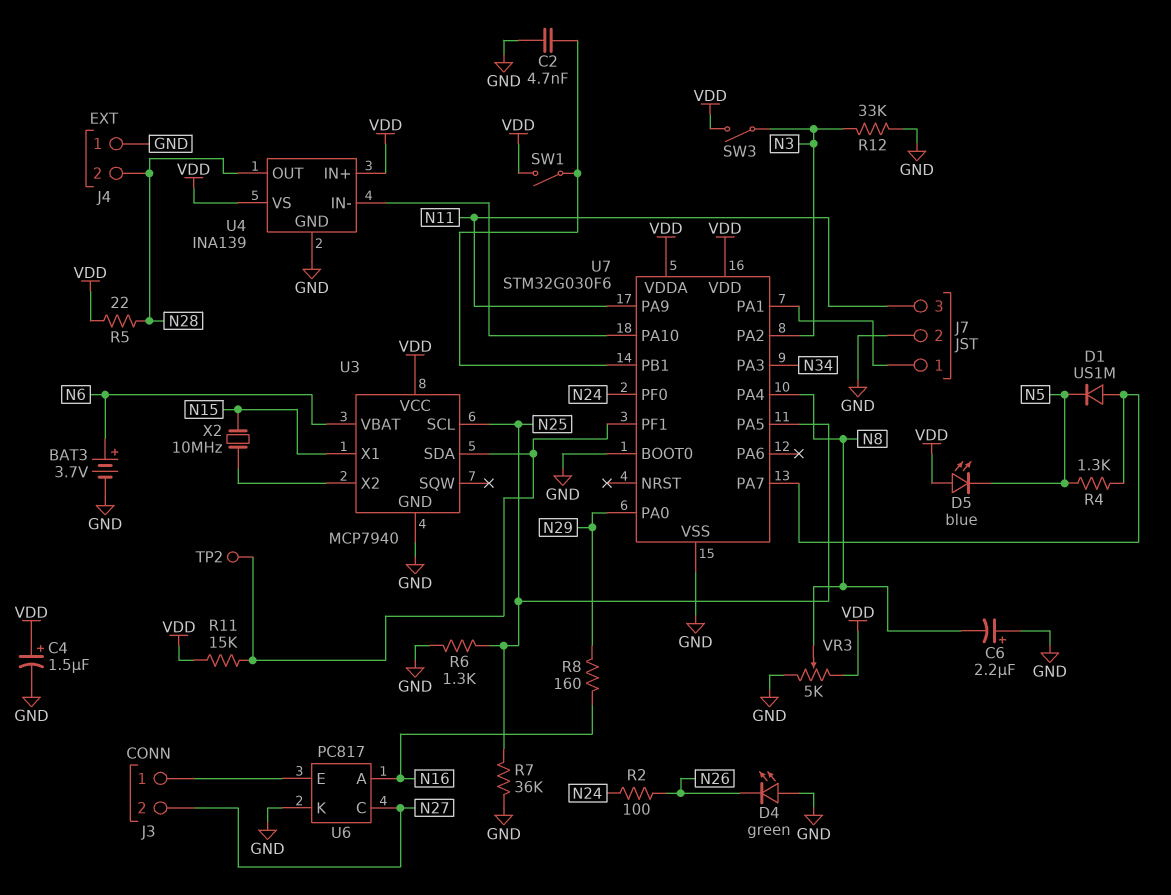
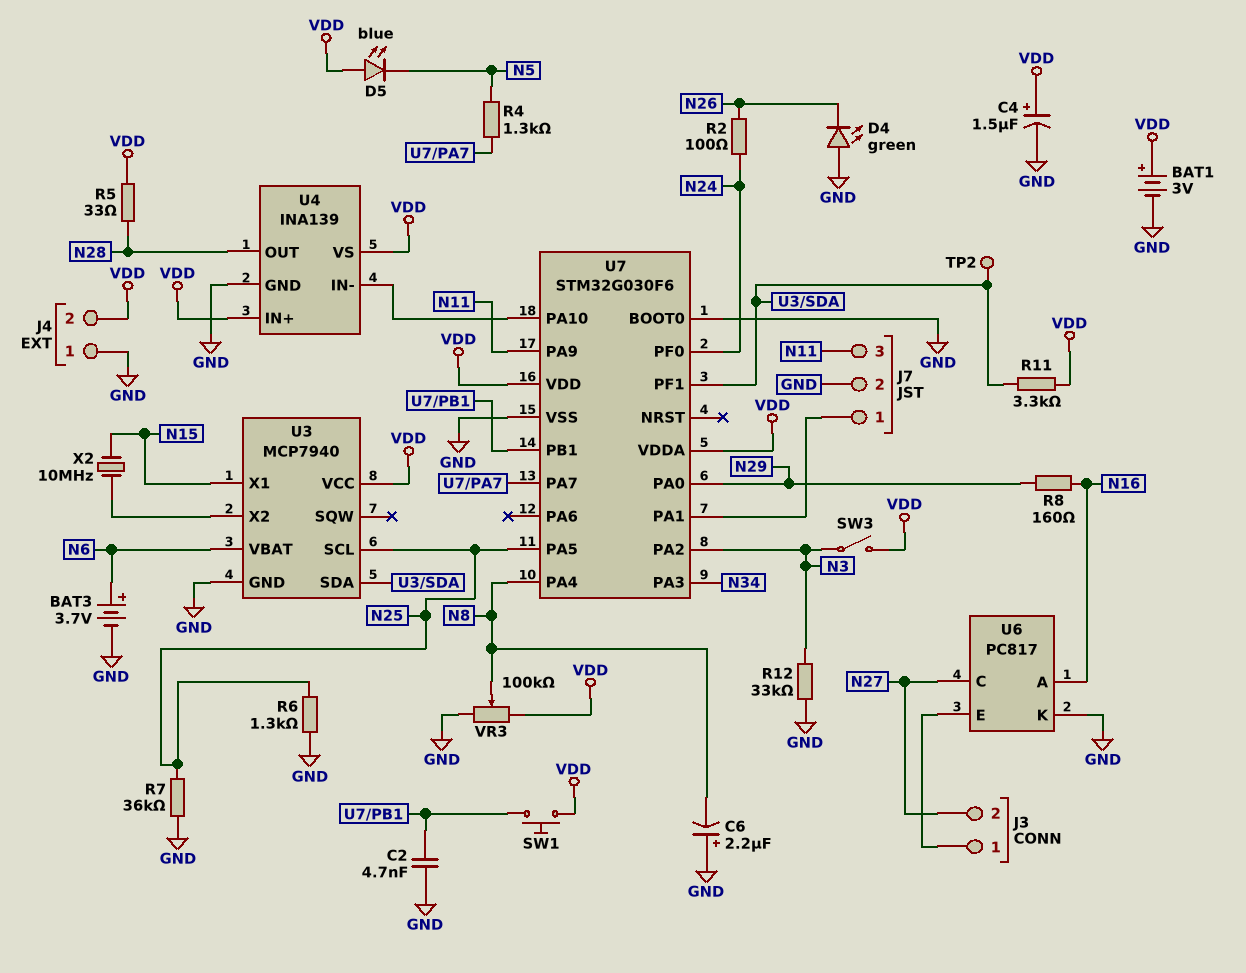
BAT1: none -> 3V (plus VDD, minus GND)
D1: diode US1M (A U7/PA7, K N5) -> none
J4 pin 2: N28 -> VDD
R5: 22 (N28, VDD) -> 33 (N28, VDD)
R11: 15k (U3/SDA, VDD) -> 3.3k (U3/SDA, VDD)
SW1: switch (U7/PB1, VDD) -> button (U7/PB1, VDD)
VR3: 5k (GND, VDD, wiper N8) -> 100k (GND, VDD, wiper N8)

